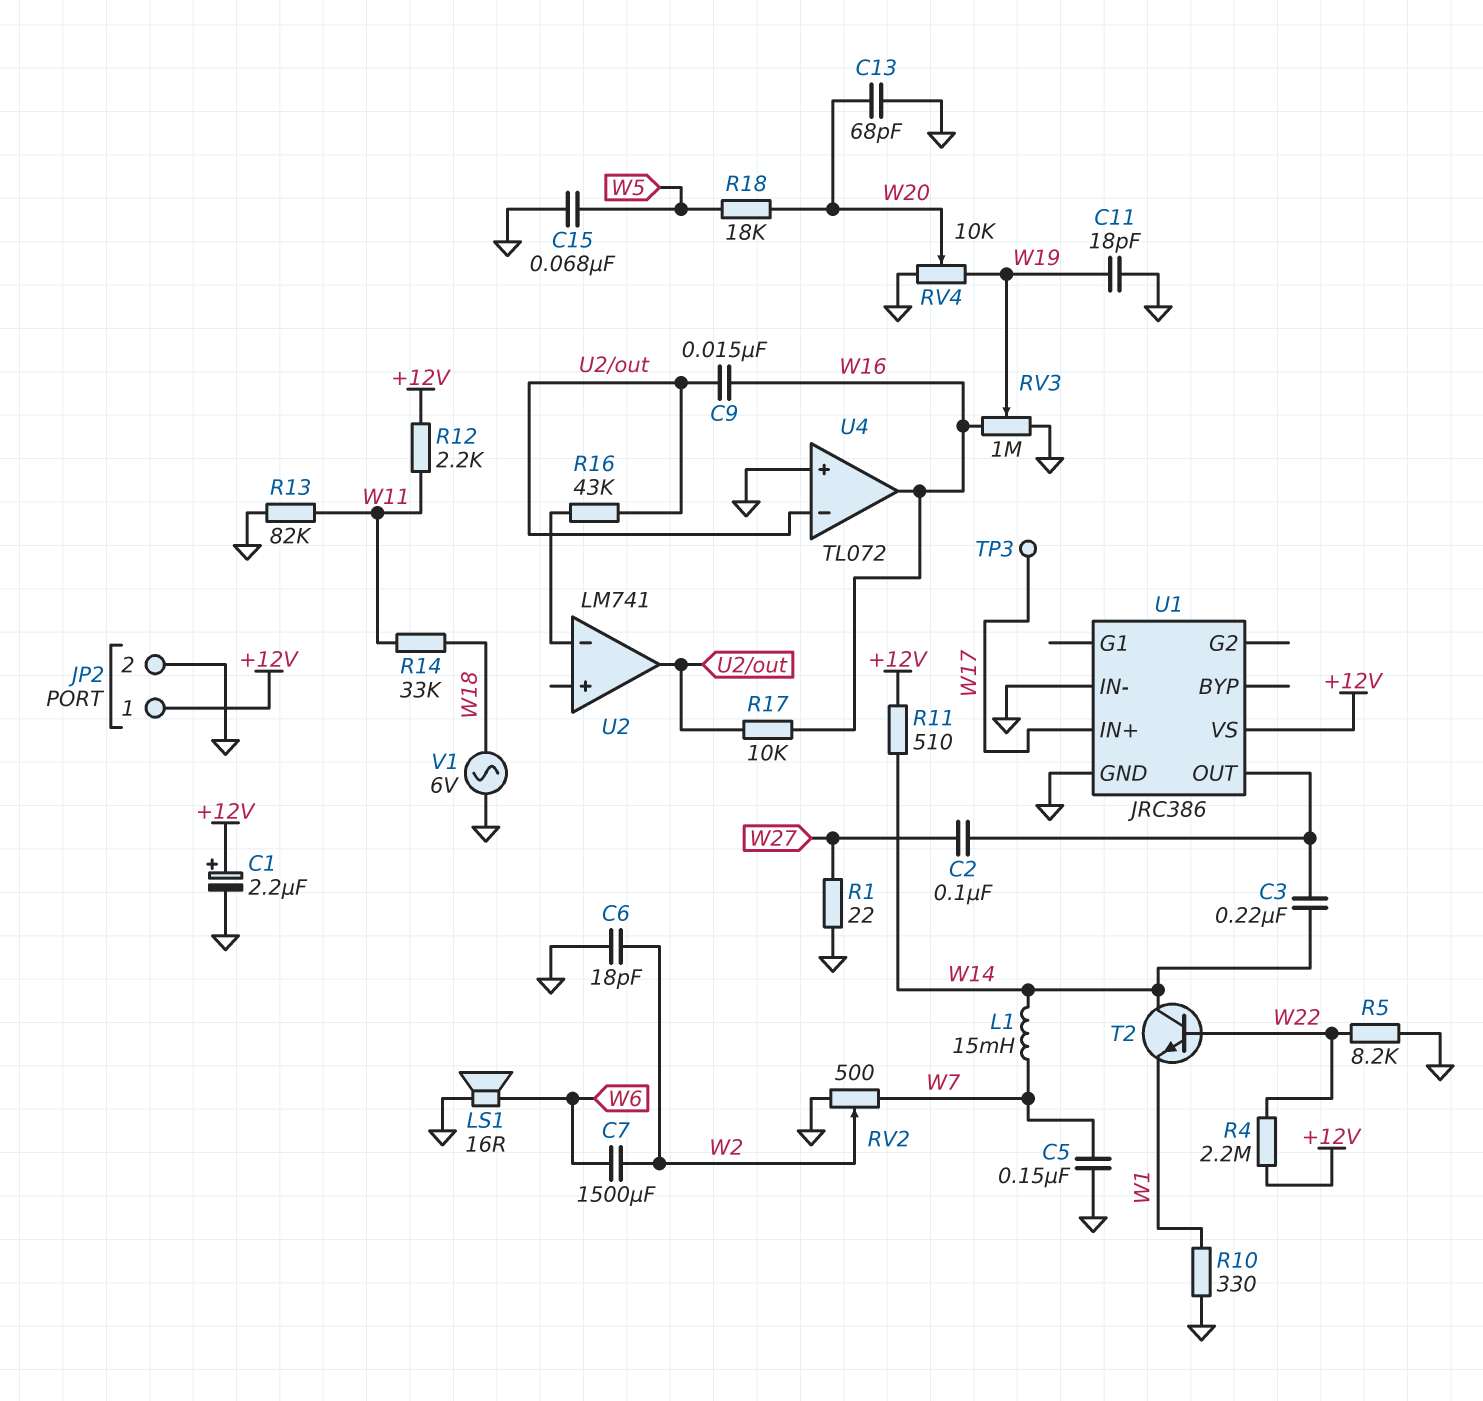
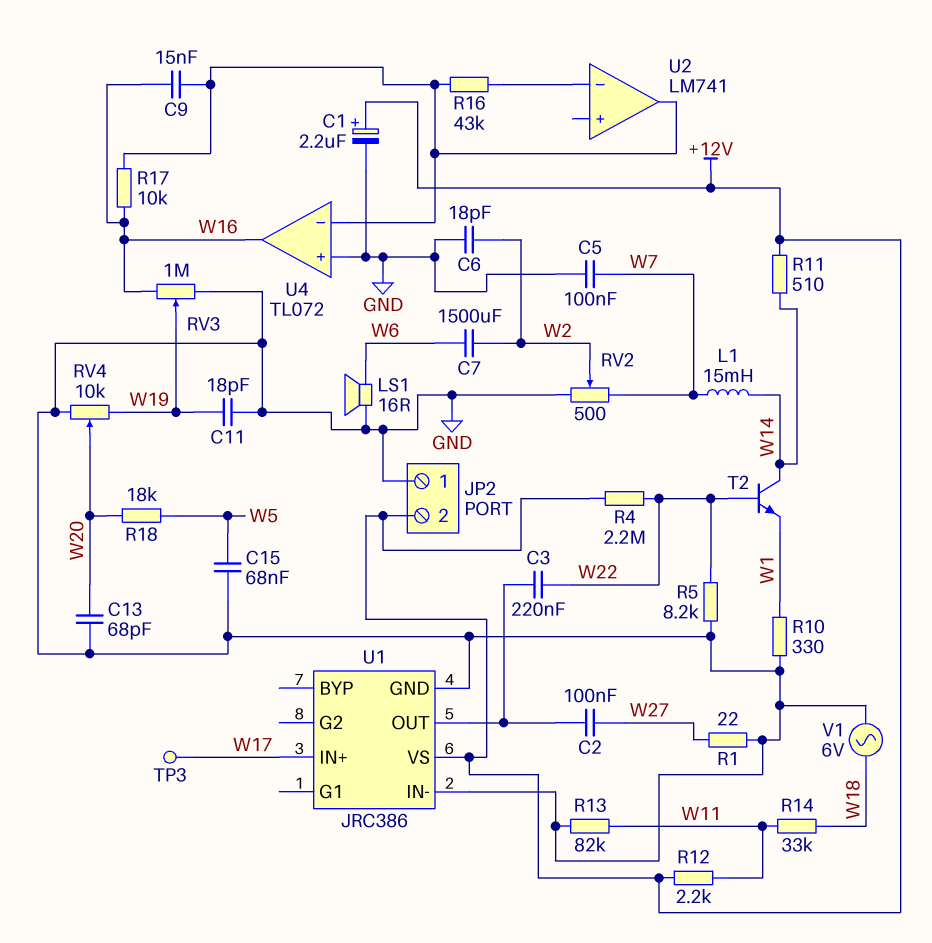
C3: 220nF (U1/OUT, W14) -> 220nF (U1/OUT, W22)
C5: 150nF (GND, W7) -> 100nF (GND, W7)
JP2 pin 1: +12V -> GND
JP2 pin 2: GND -> +12V

